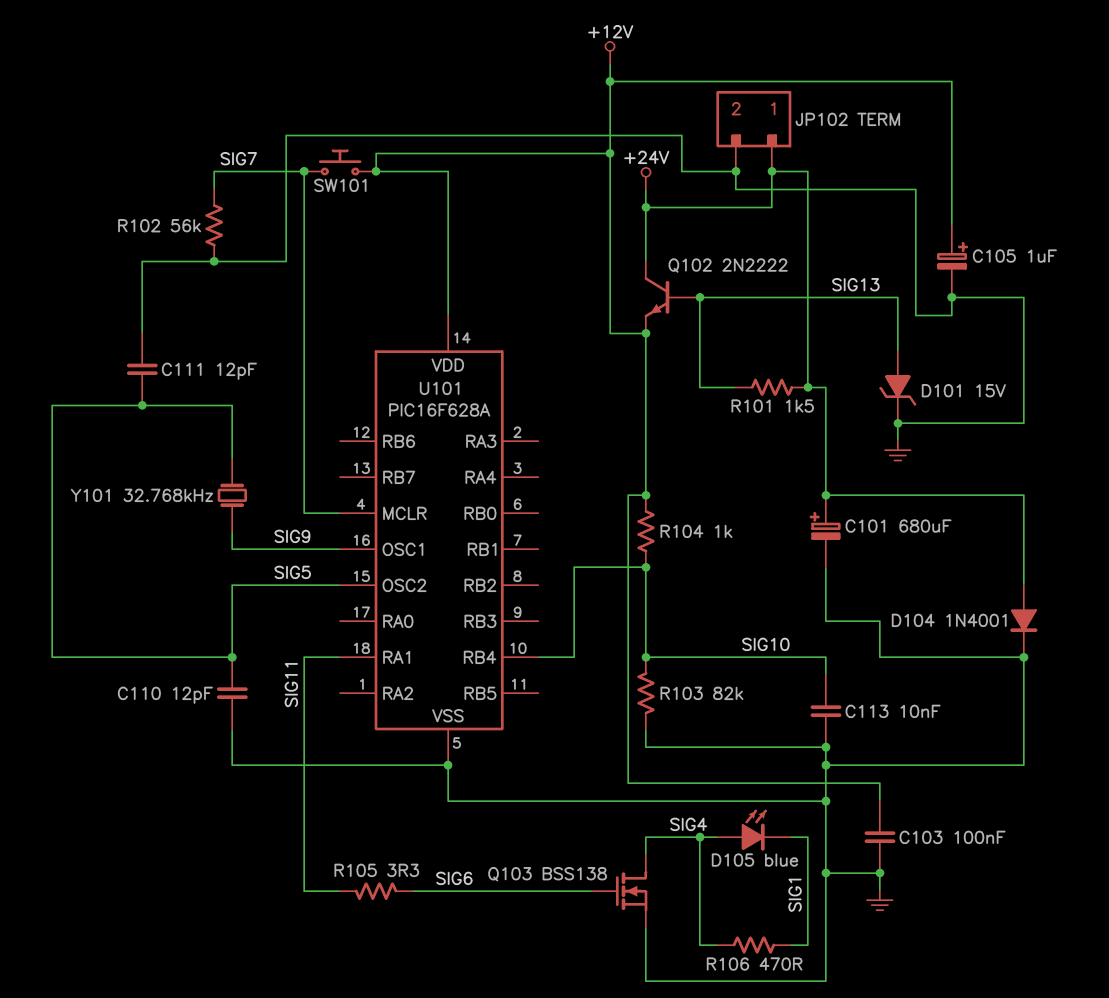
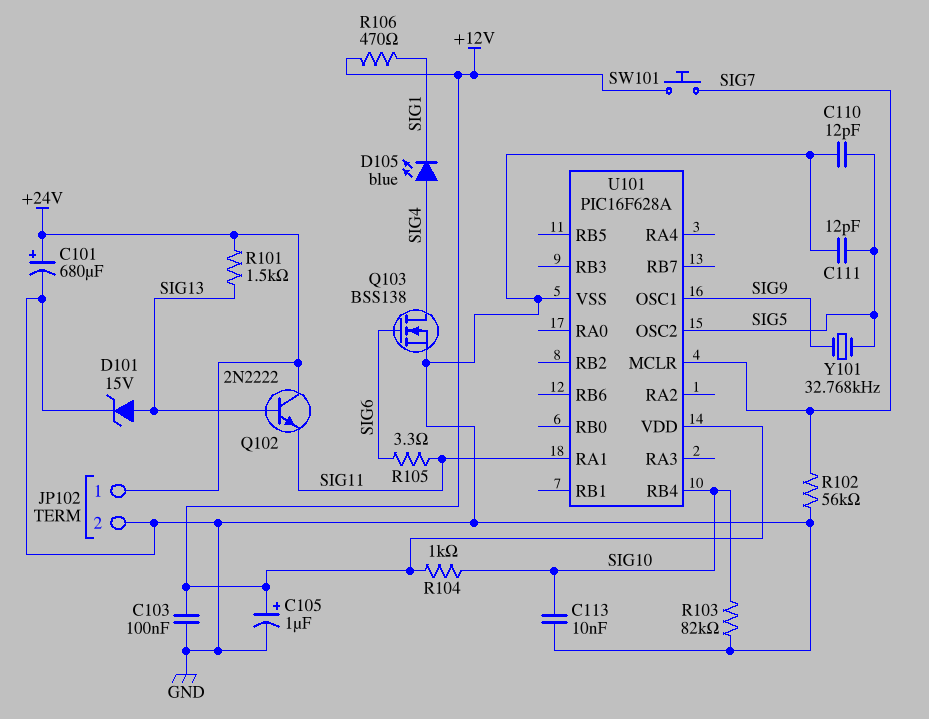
D104: diode 1N4001 (A +24V, K GND) -> none
Q102: NPN 2N2222 (B SIG13, C +24V, E +12V) -> NPN 2N2222 (B SIG13, C +24V, E SIG11)
R106: 470 (SIG1, SIG4) -> 470 (+12V, SIG1)

